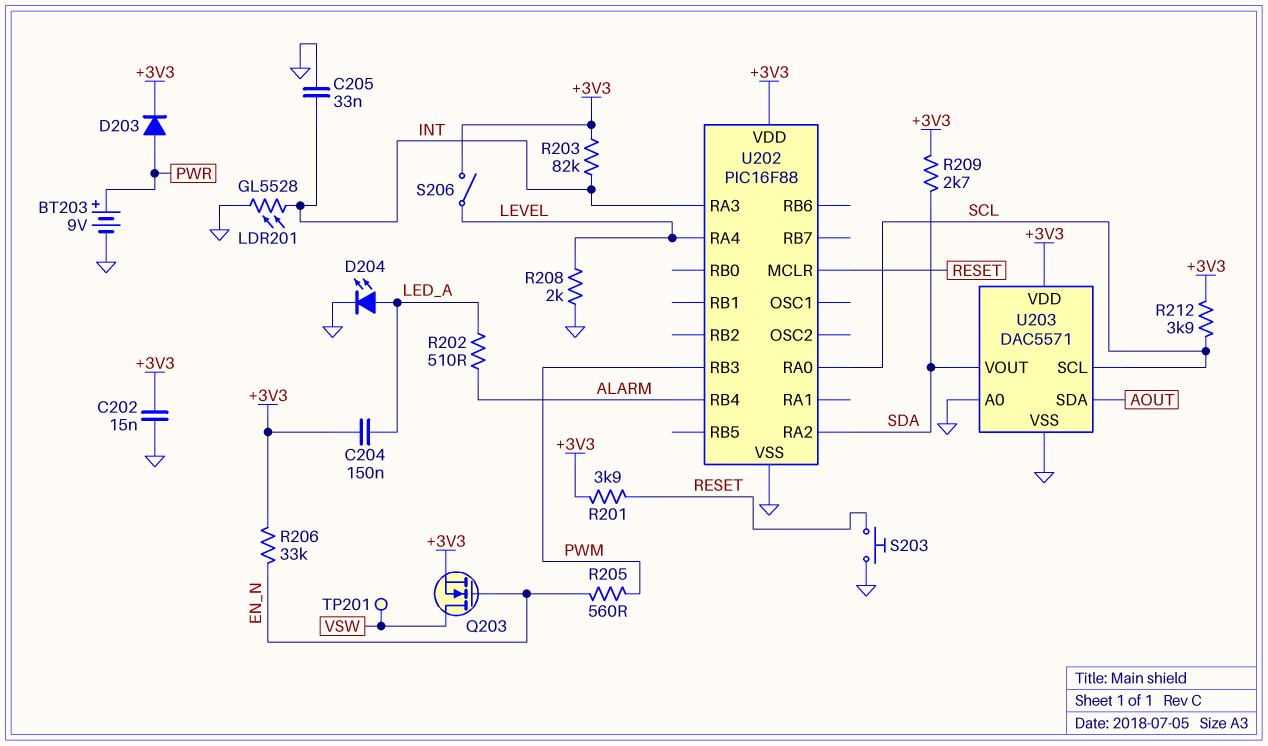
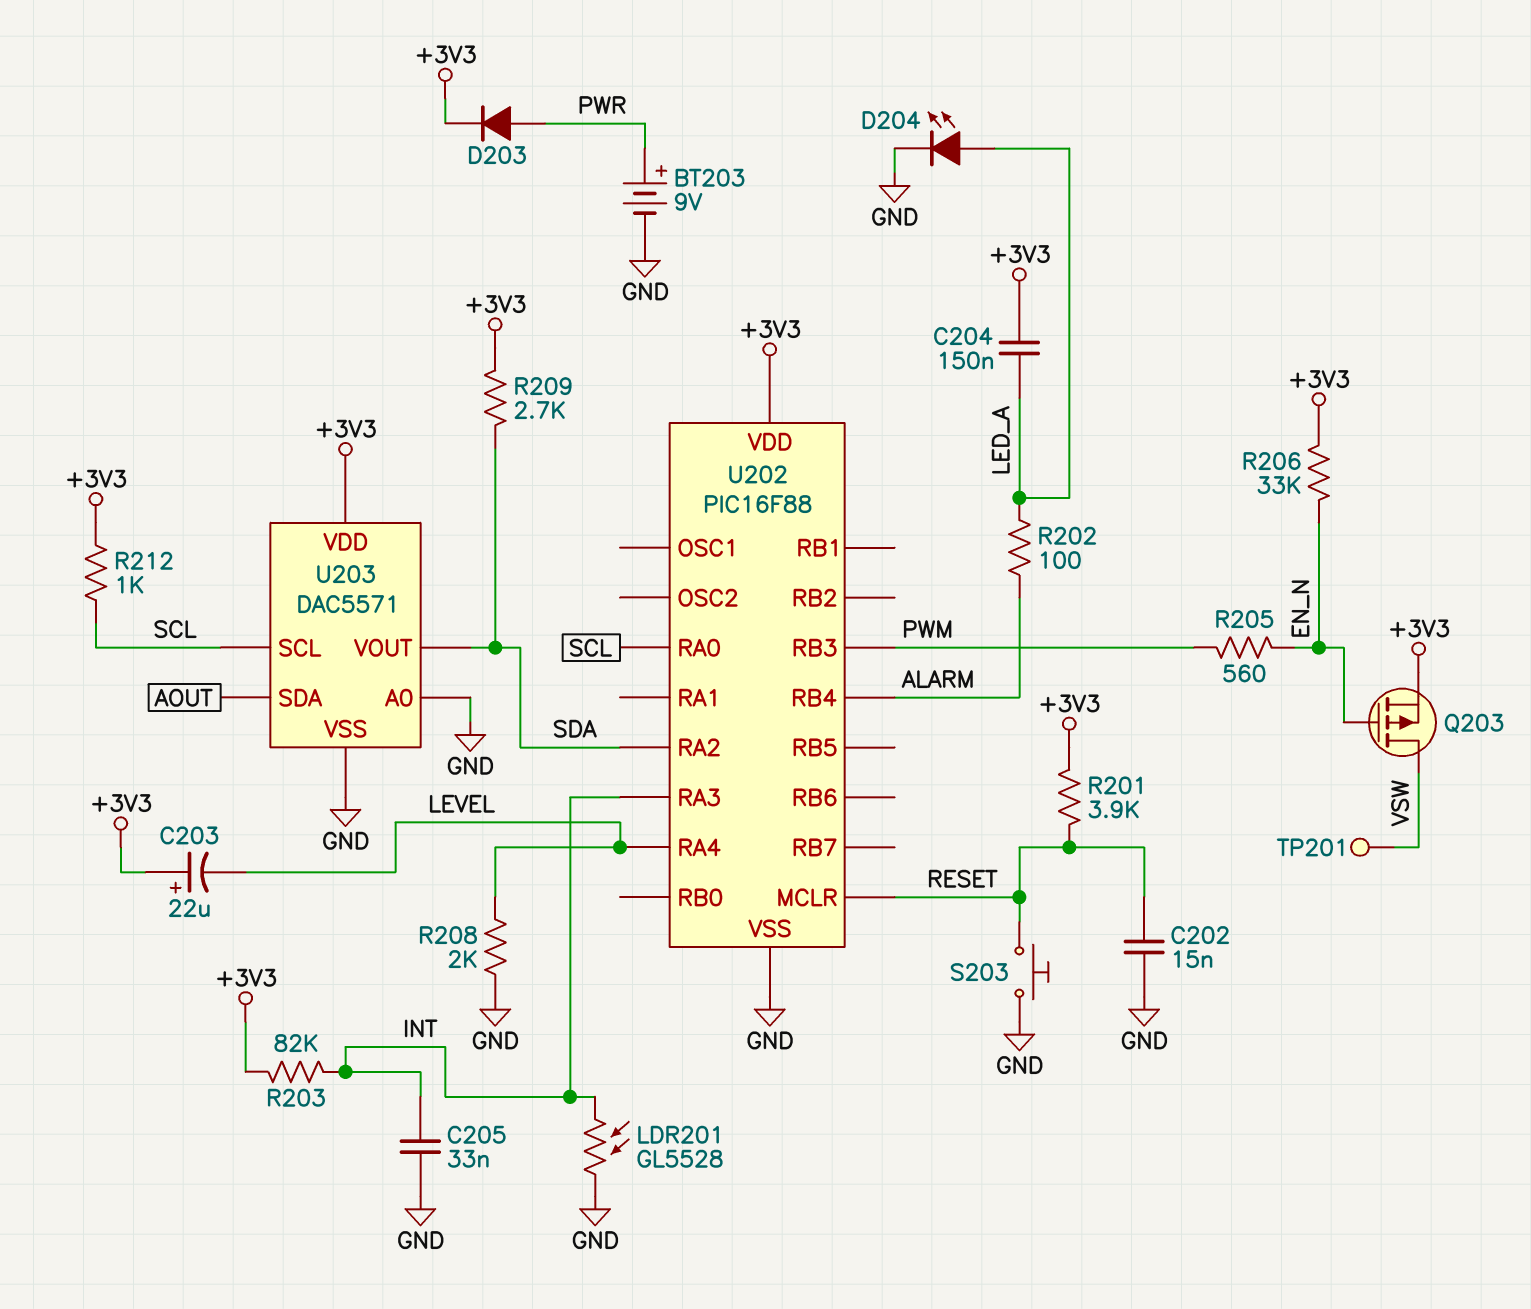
C202: 15nF (+3V3, GND) -> 15nF (GND, RESET)
C203: none -> 22uF (plus +3V3, minus LEVEL)
Q203: NMOS (G EN_N, D VSW, S +3V3) -> PMOS (G EN_N, D VSW, S +3V3)
R202: 510 (ALARM, LED_A) -> 100 (ALARM, LED_A)
R212: 3.9k (+3V3, SCL) -> 1k (+3V3, SCL)
S206: switch (+3V3, LEVEL) -> none

